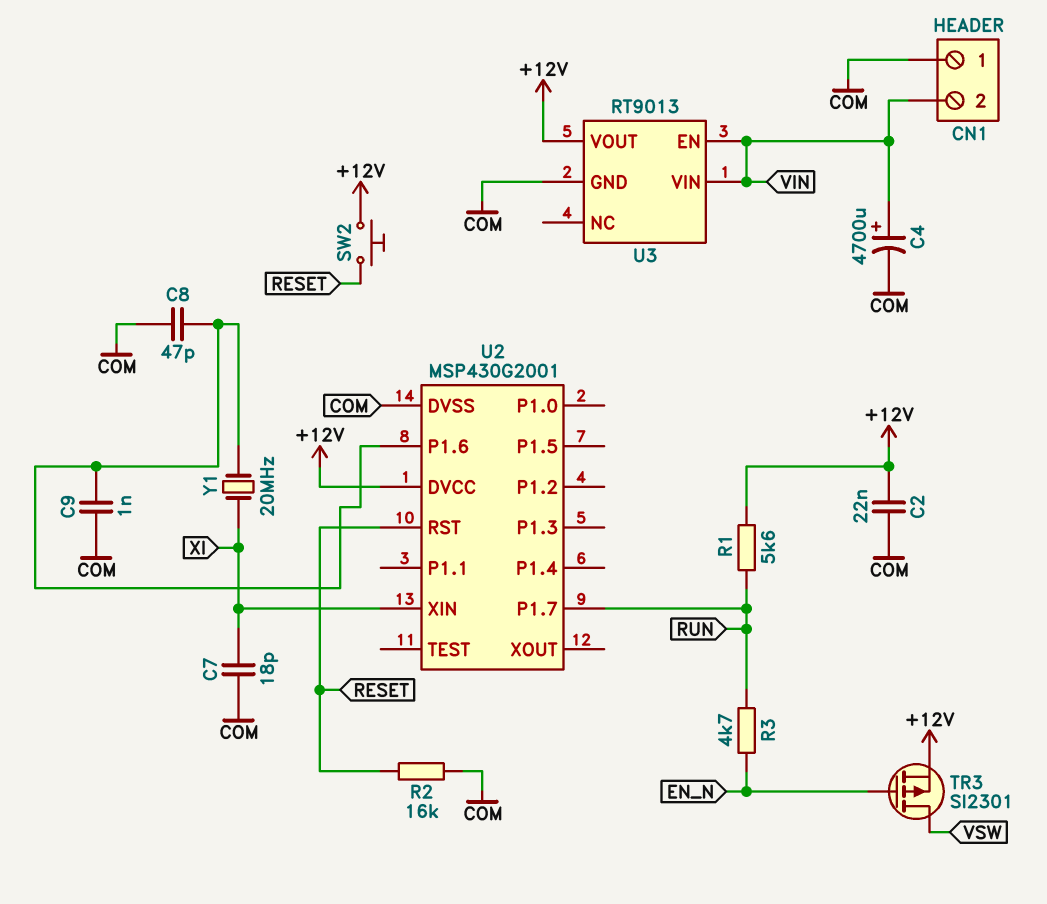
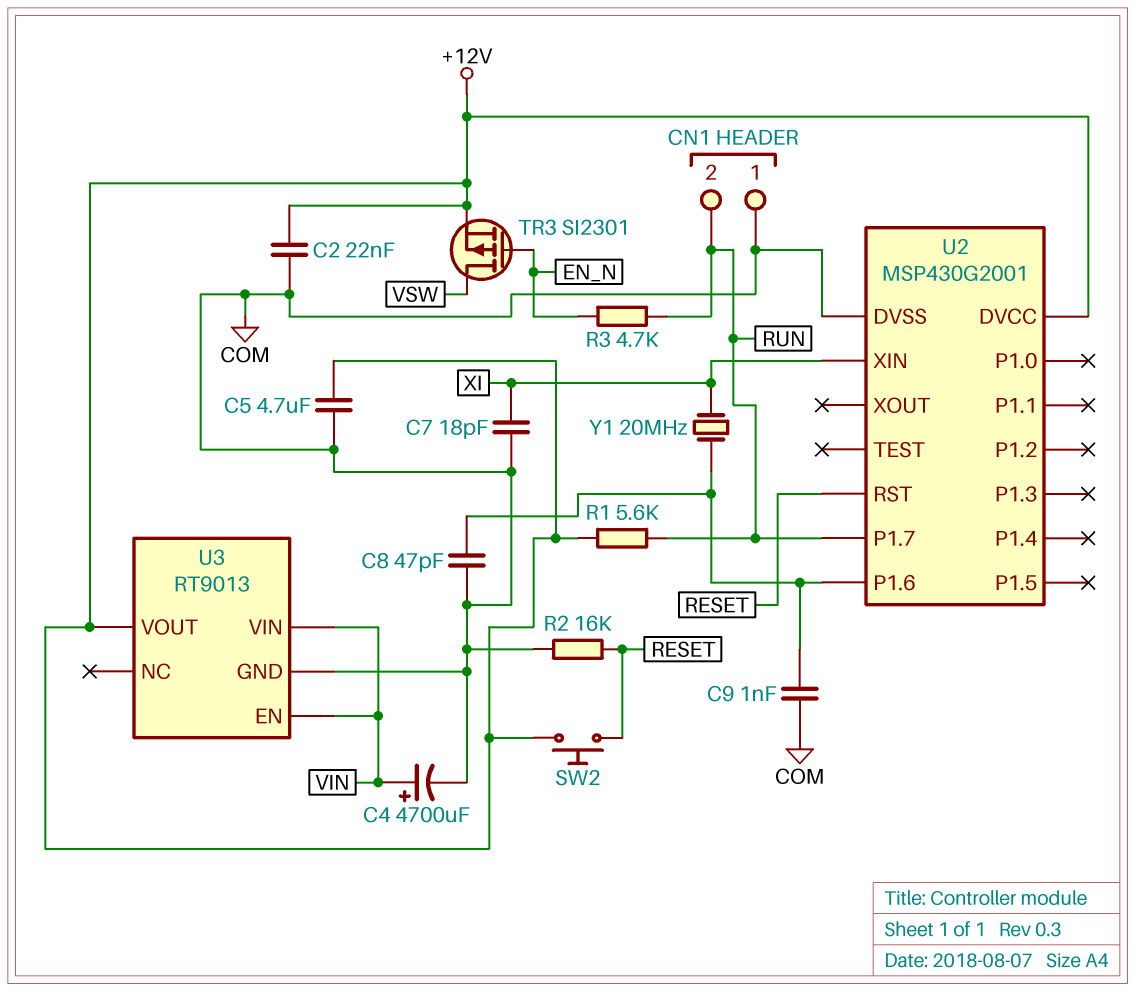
C5: none -> 4.7uF (+12V, COM)
CN1 pin 2: VIN -> RUN

